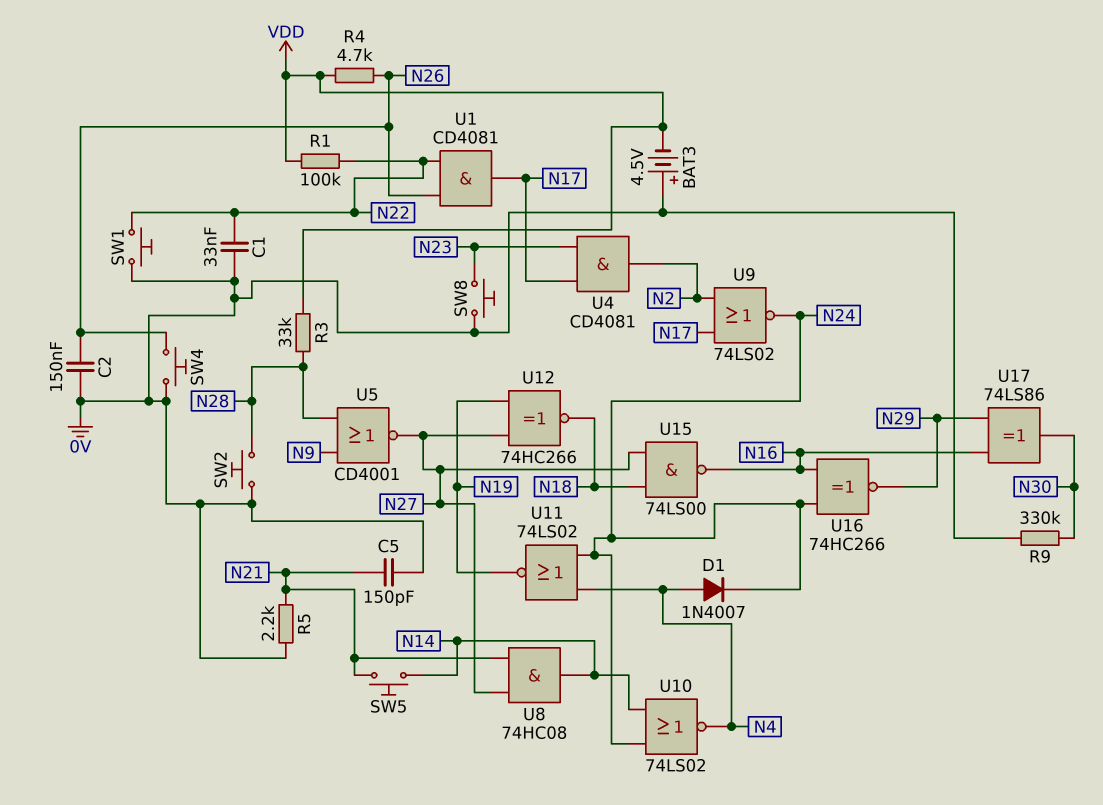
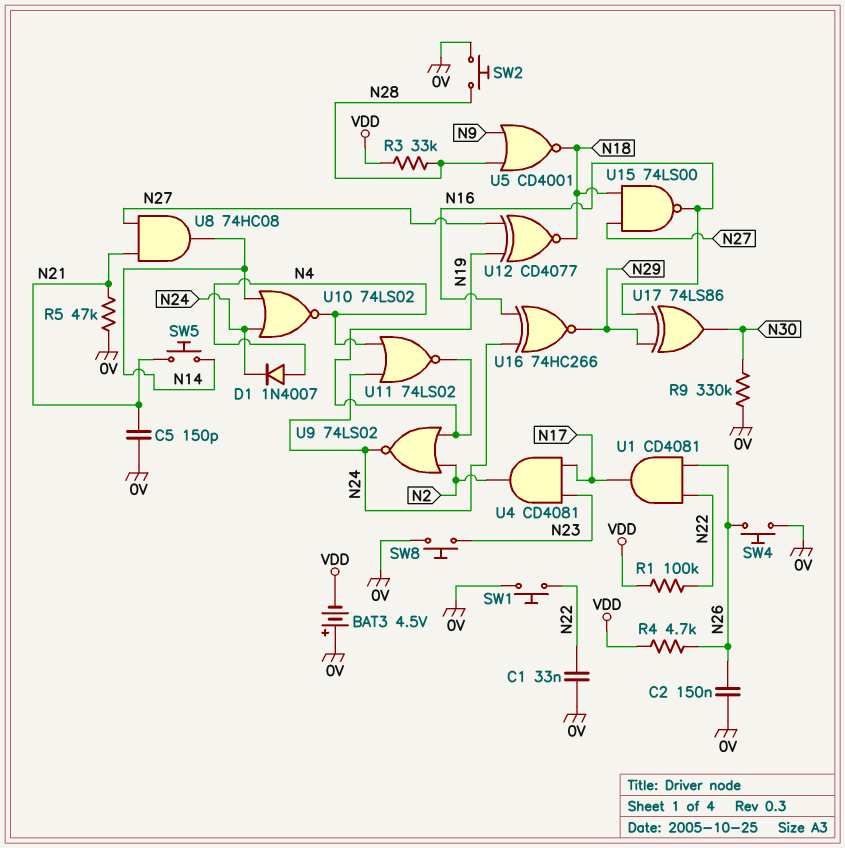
R5: 2.2k (0V, N21) -> 47k (0V, N21)
U5: NOR CD4001 (in N9, in N28, out N27) -> NOR CD4001 (in N9, in N28, out N18)
U9: NOR 74LS02 (in N2, in N17, out N24) -> NOR 74LS02 (in N2, in N19, out N24)
U12: XNOR 74HC266 (in N19, in N27, out N18) -> XNOR CD4077 (in N19, in N27, out N18)

